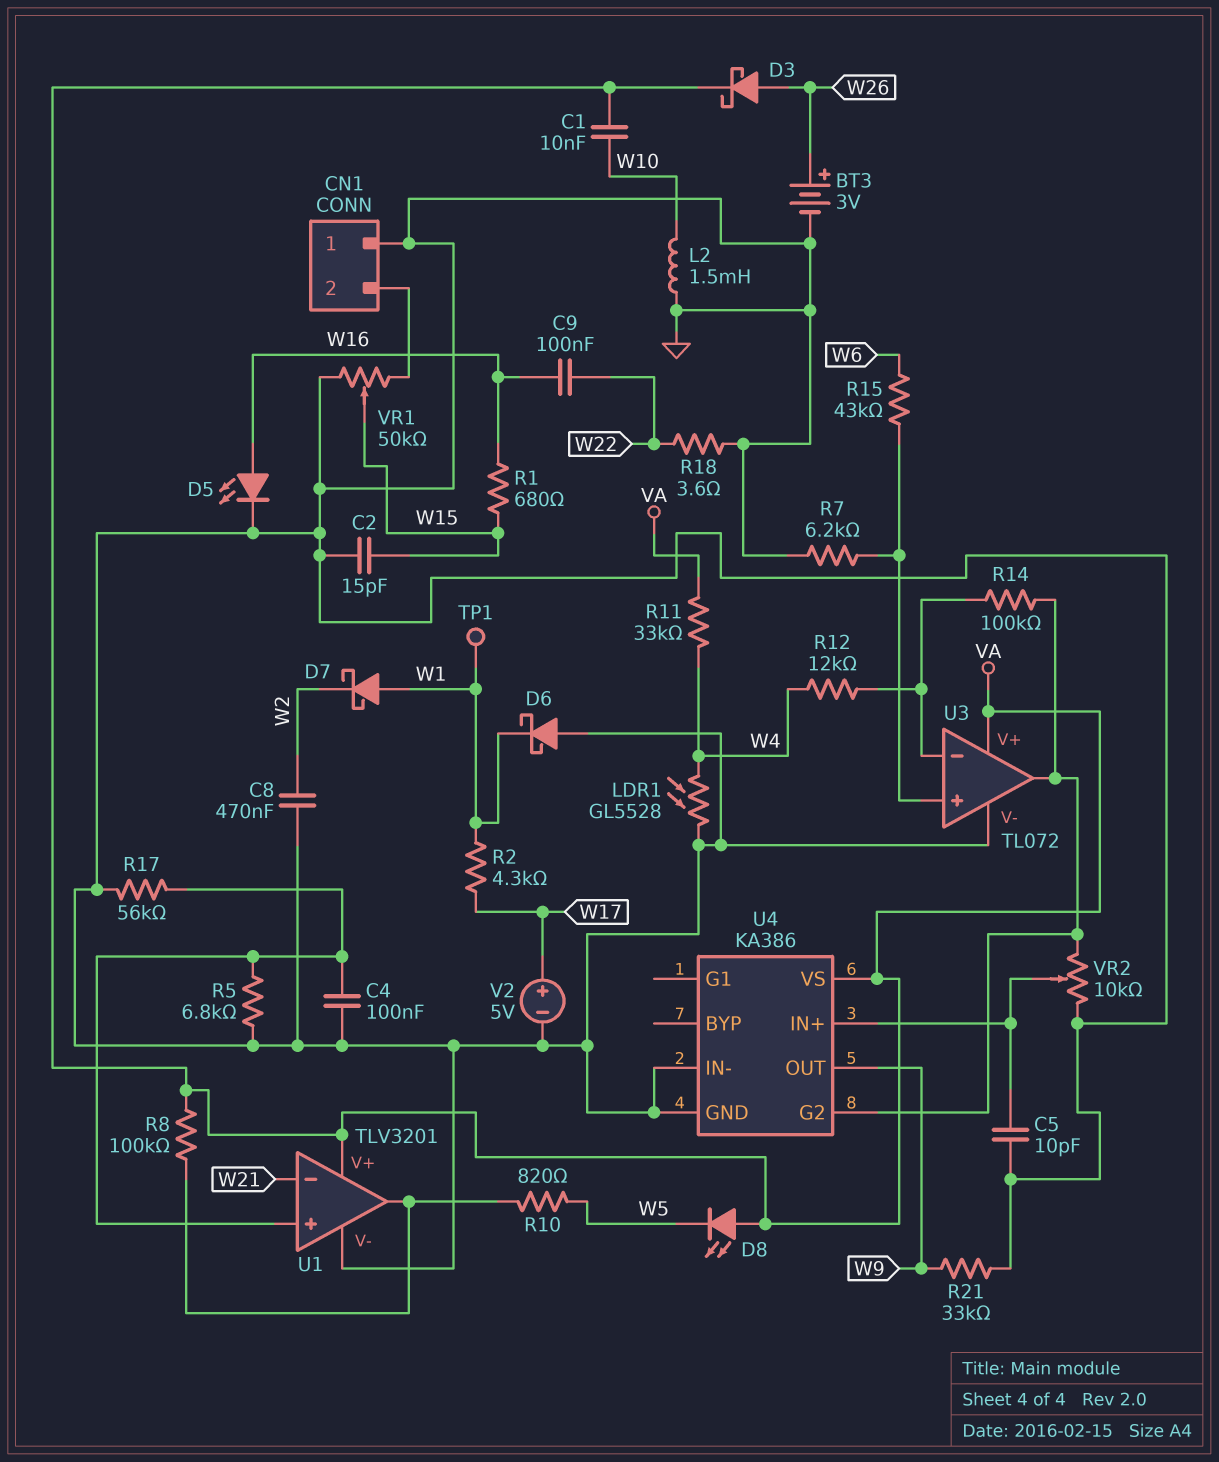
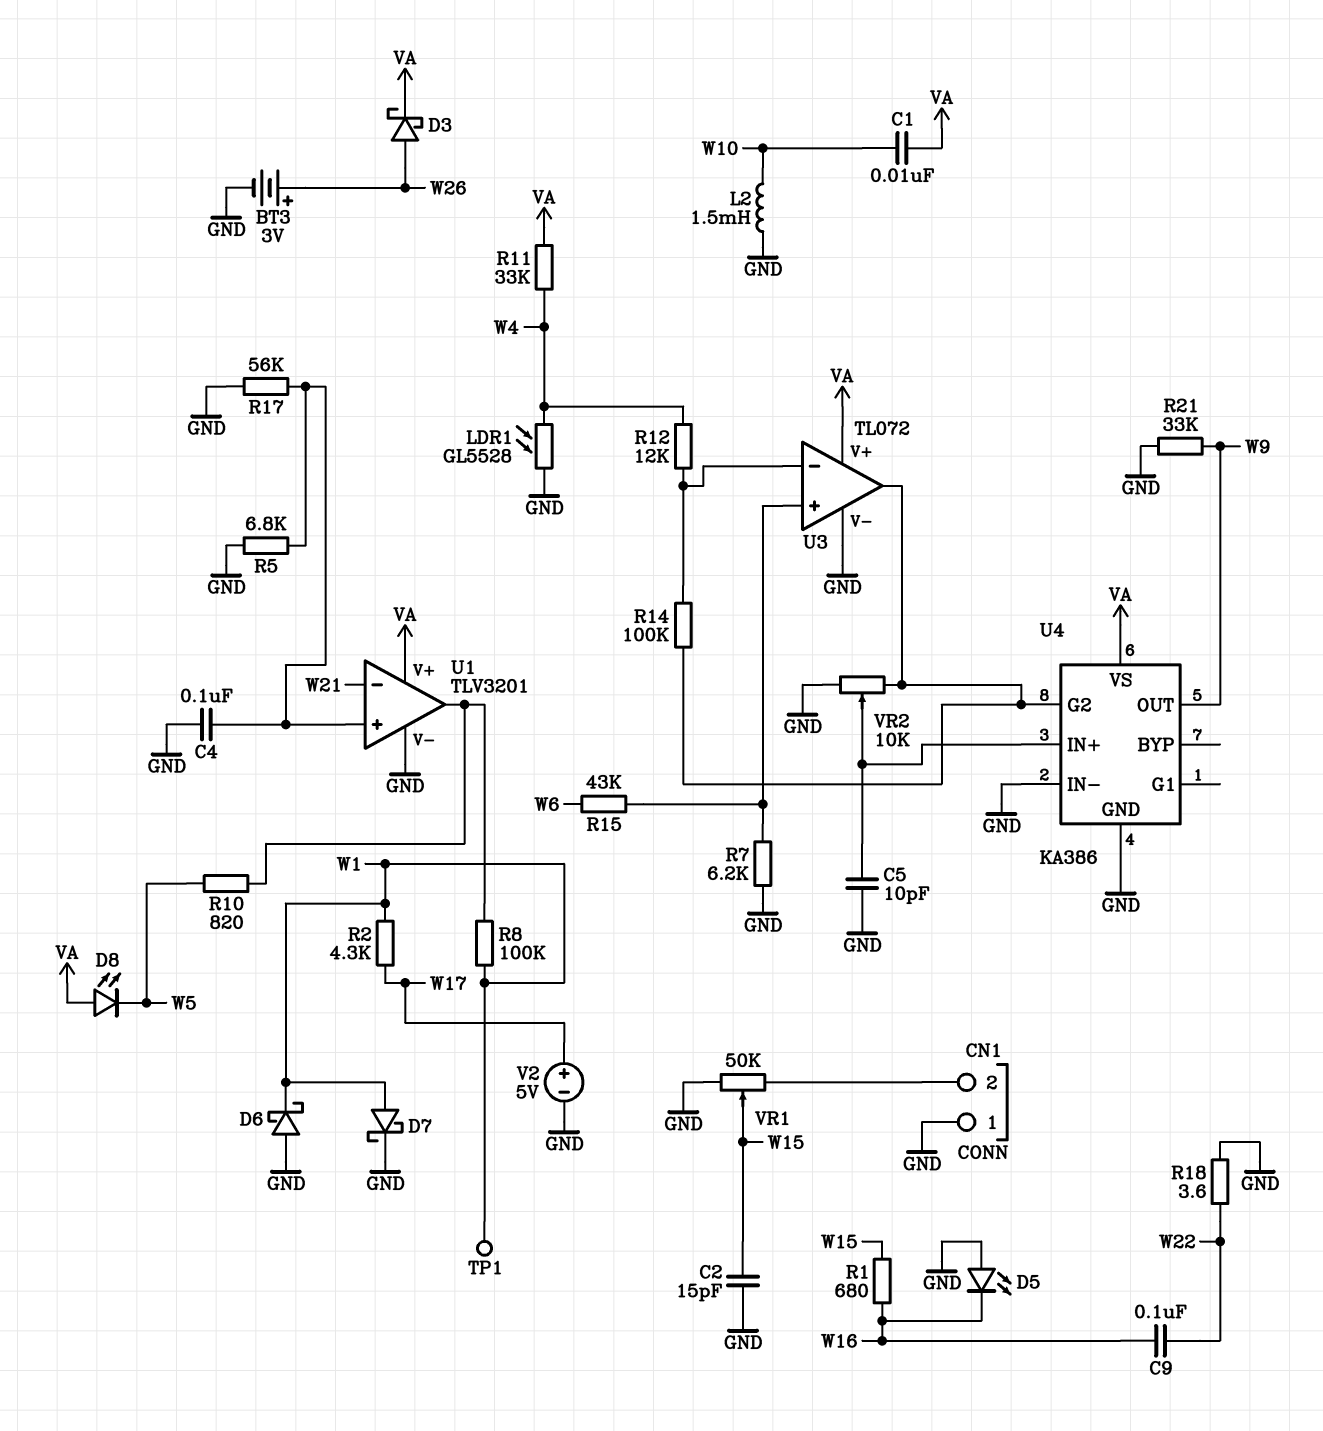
C8: 470nF (GND, W2) -> none
D5: LED (A W16, K GND) -> LED (A GND, K W16)
D7: schottky (A W1, K W2) -> schottky (A W1, K GND)
R8: 100k (U1/out, VA) -> 100k (U1/out, W1)

